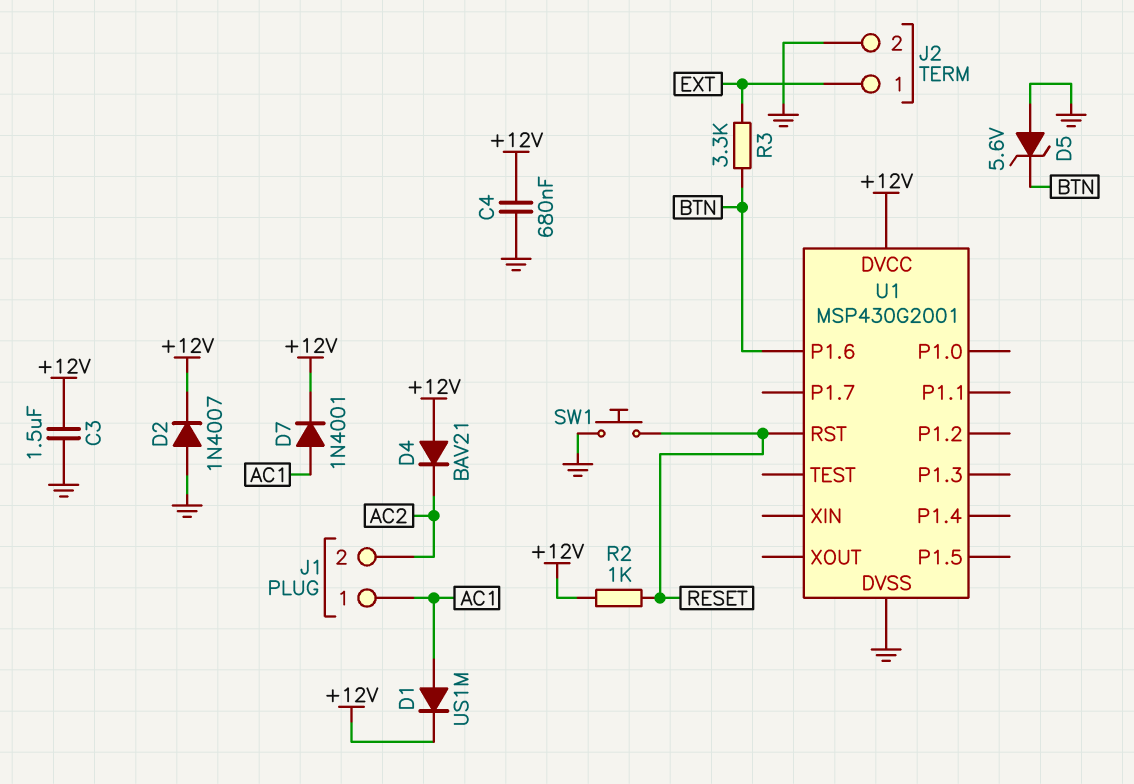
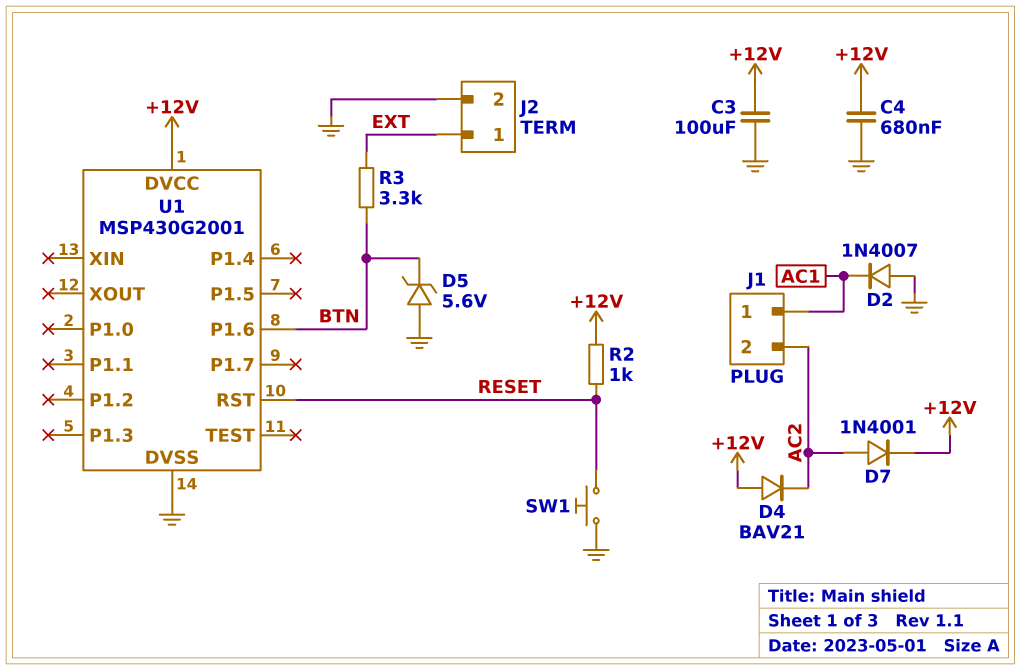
C3: 1.5uF (+12V, GND) -> 100uF (+12V, GND)
D1: diode US1M (A AC1, K +12V) -> none
D2: diode 1N4007 (A GND, K +12V) -> diode 1N4007 (A GND, K AC1)
D7: diode 1N4001 (A AC1, K +12V) -> diode 1N4001 (A AC2, K +12V)

